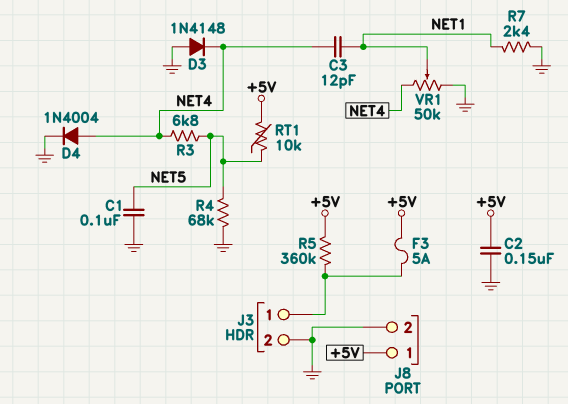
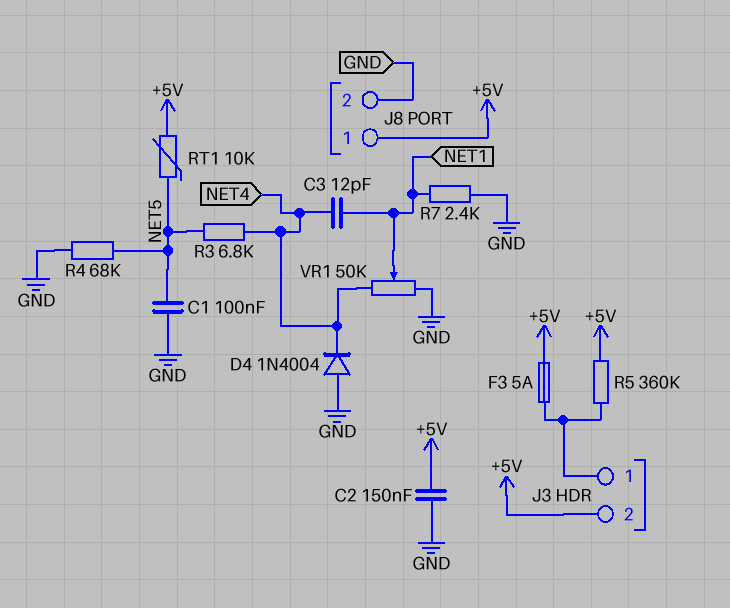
D3: diode 1N4148 (A GND, K NET4) -> none
D4: diode 1N4004 (A NET4, K GND) -> diode 1N4004 (A GND, K NET4)
J3 pin 2: GND -> +5V

